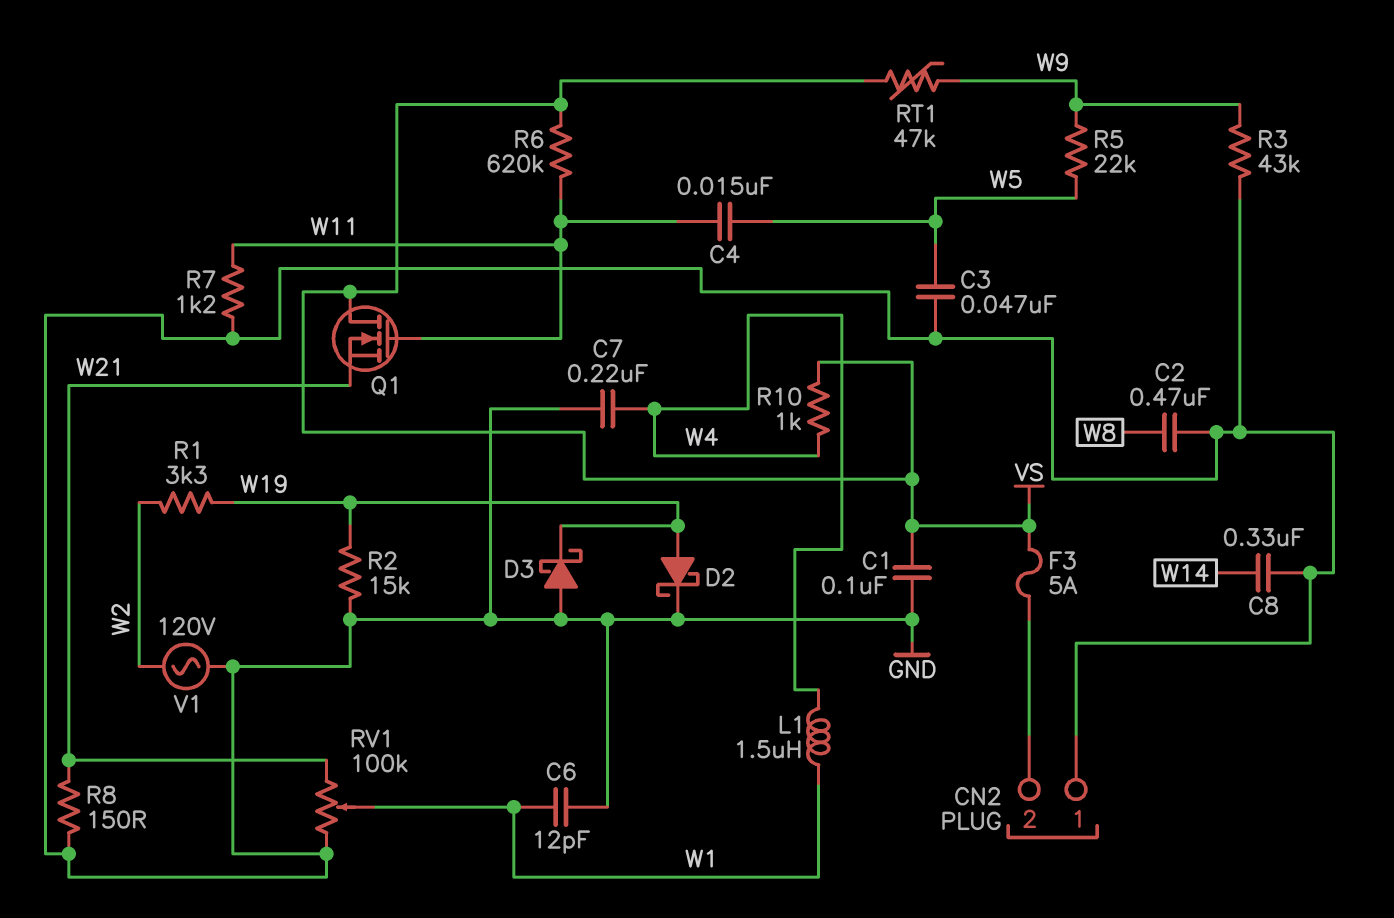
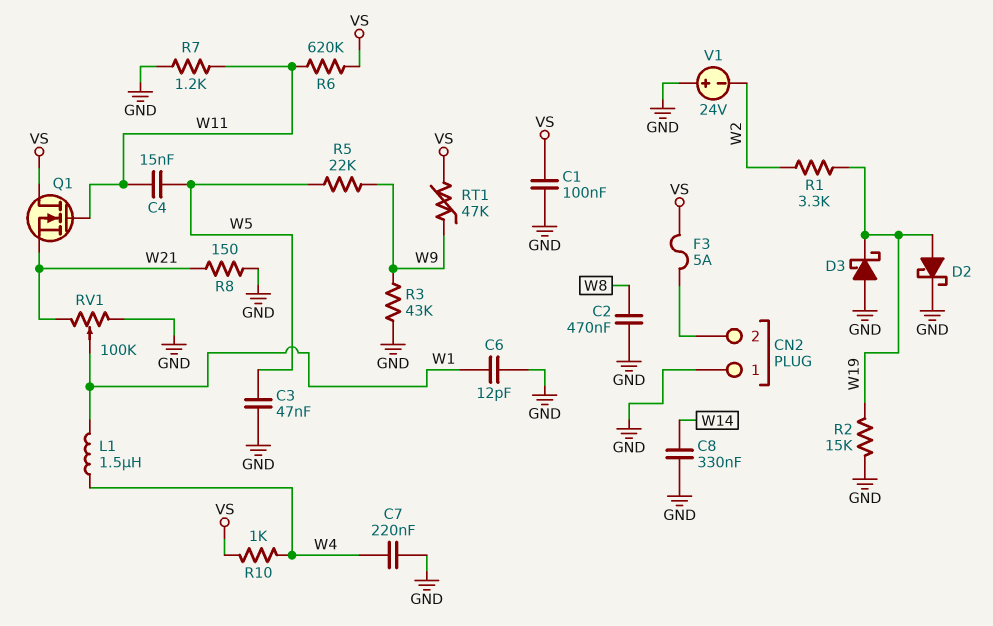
V1: AC 120V (GND, W2) -> 24V (plus GND, minus W2)

